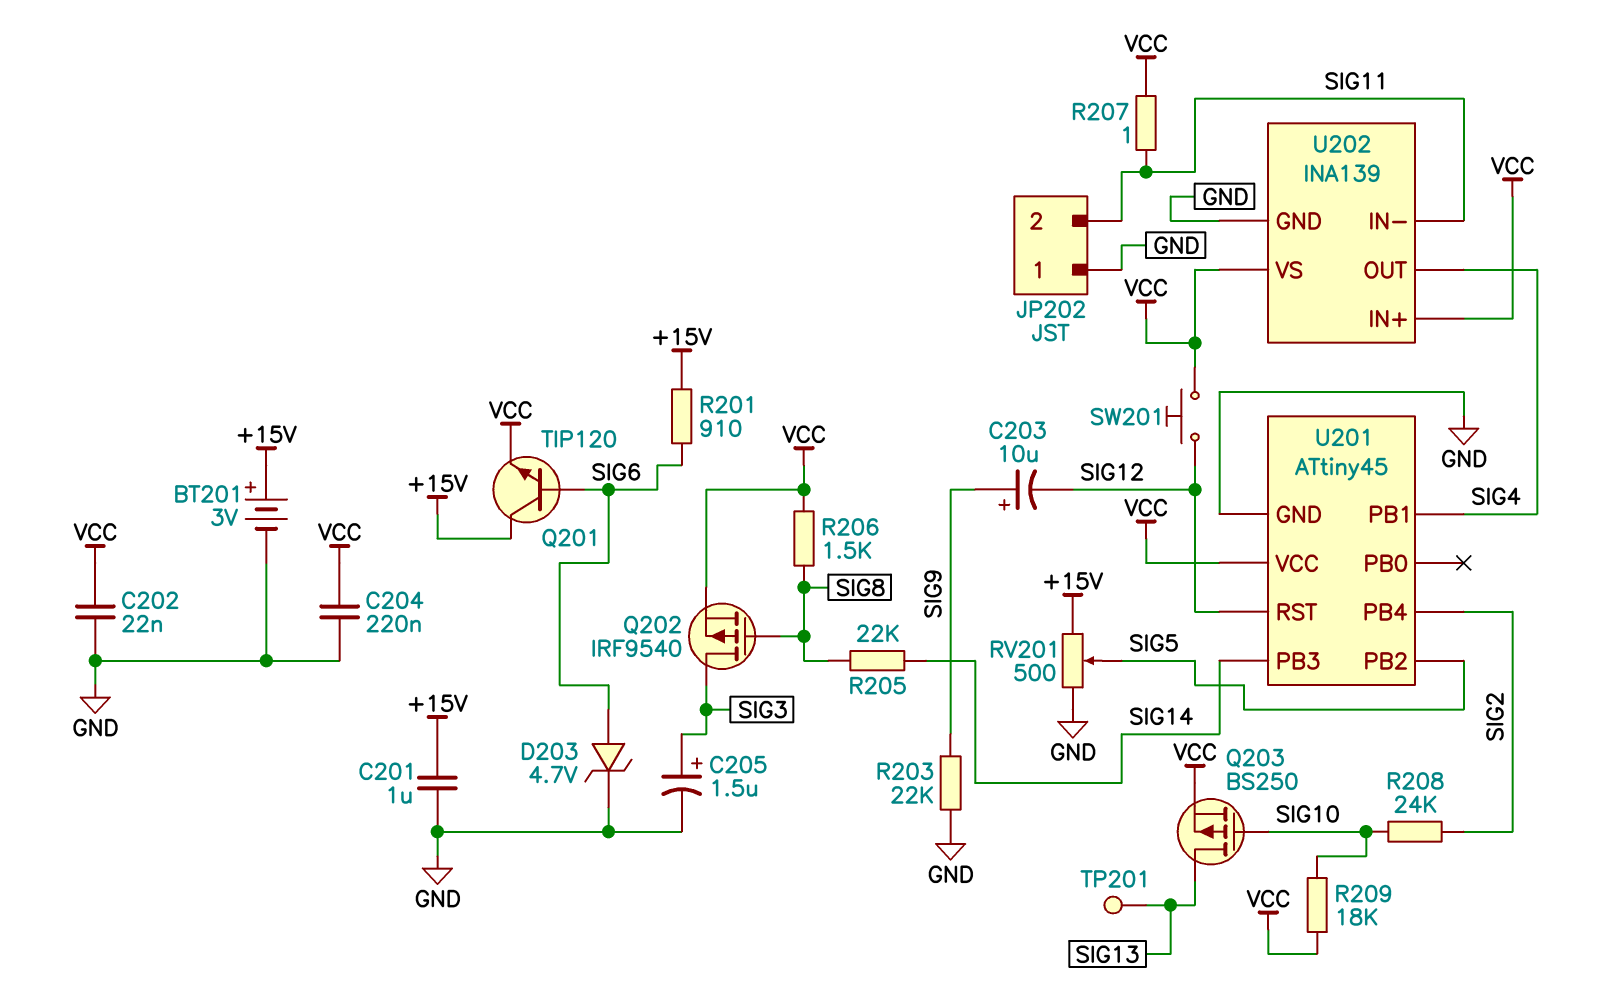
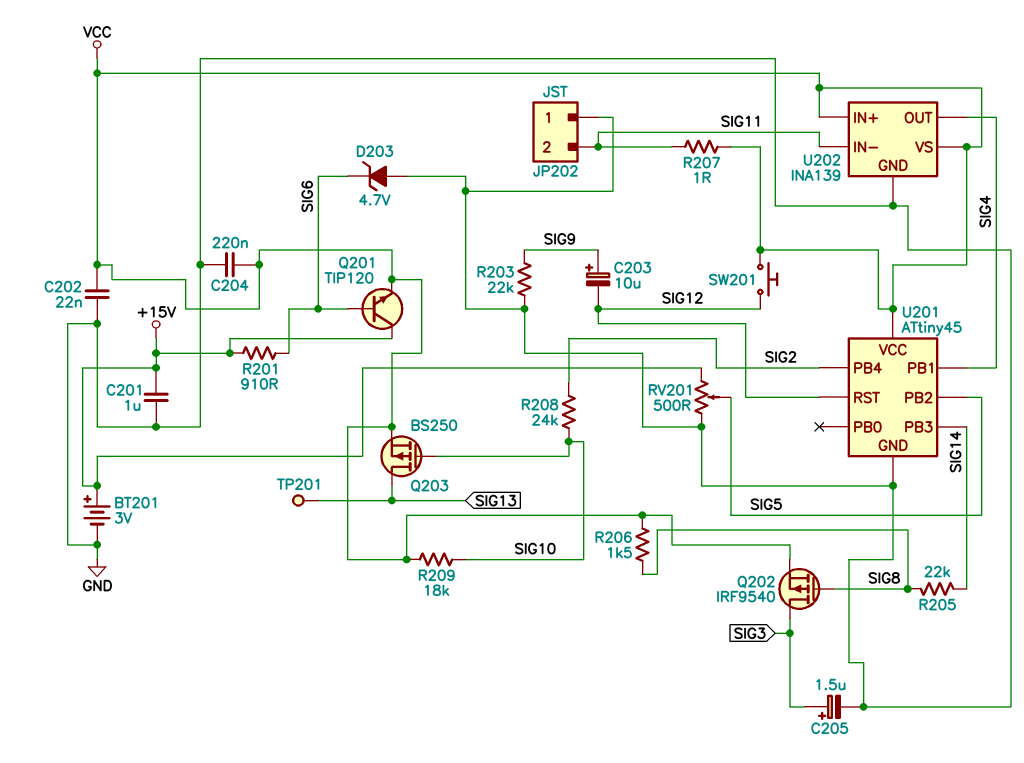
D203: zener 4.7V (A SIG6, K GND) -> zener 4.7V (A GND, K SIG6)

